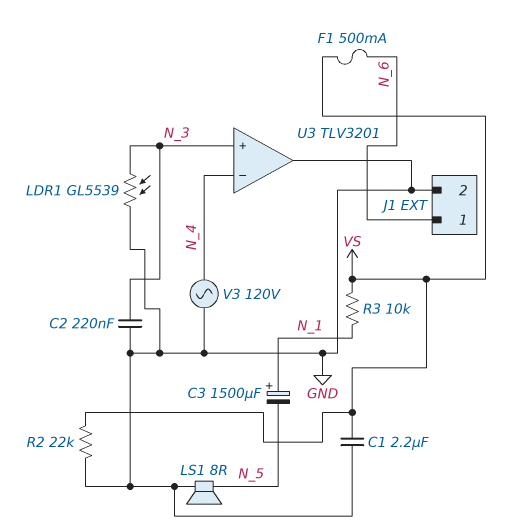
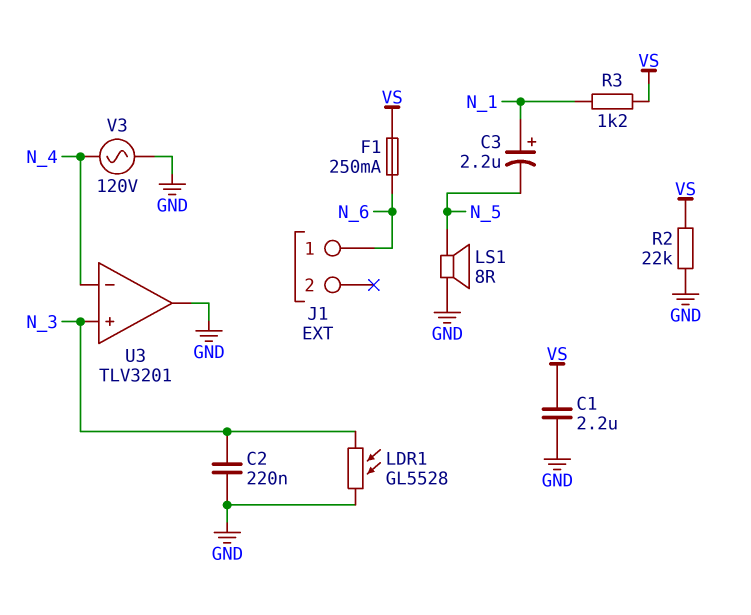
C3: 1500uF (plus N_1, minus N_5) -> 2.2uF (plus N_1, minus N_5)
F1: 500mA (N_6, VS) -> 250mA (N_6, VS)
J1 pin 2: GND -> none
LDR1: GL5539 (GND, N_3) -> GL5528 (GND, N_3)
R3: 10k (N_1, VS) -> 1.2k (N_1, VS)

